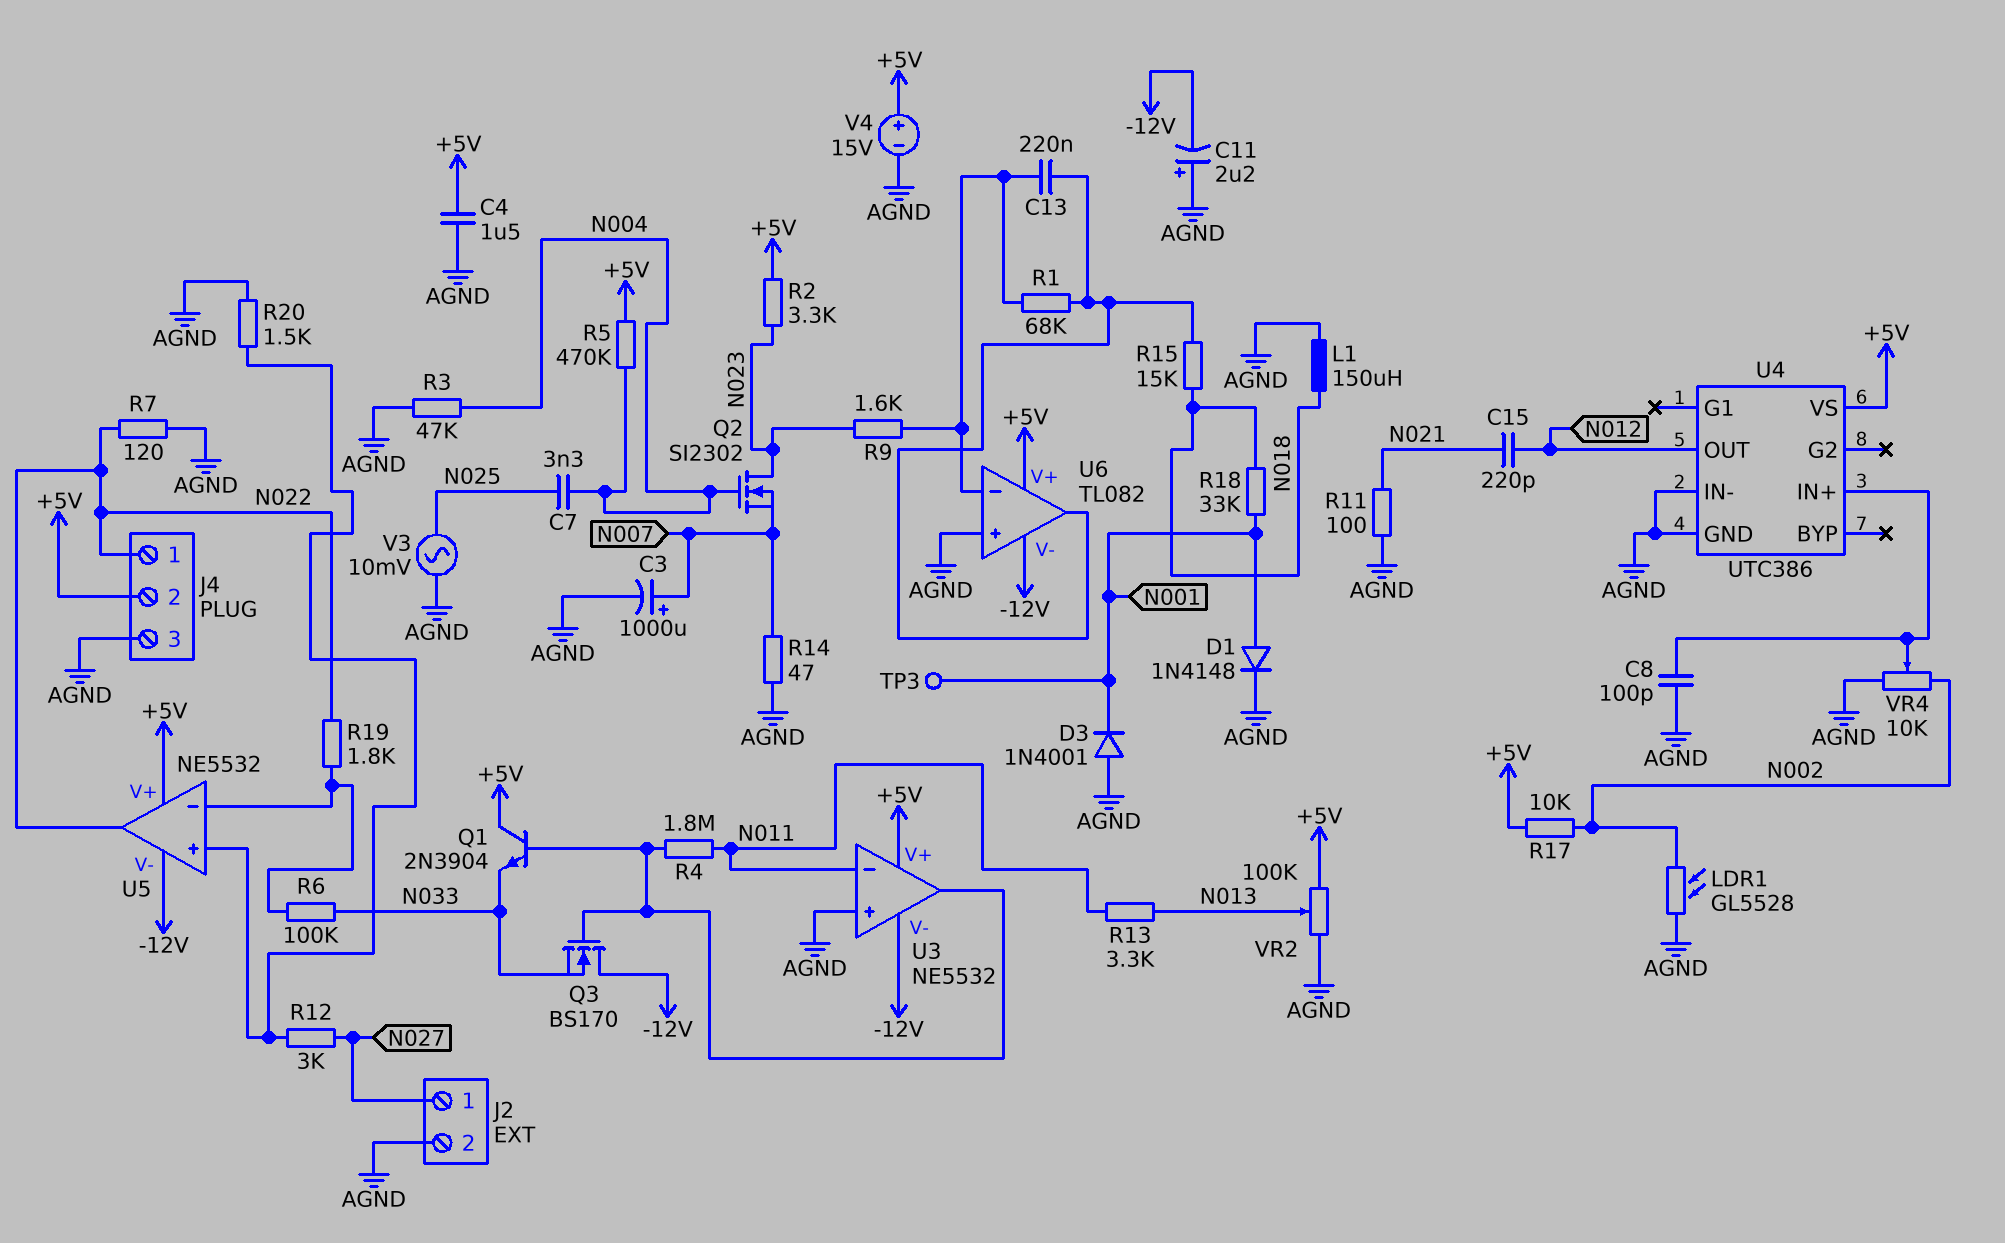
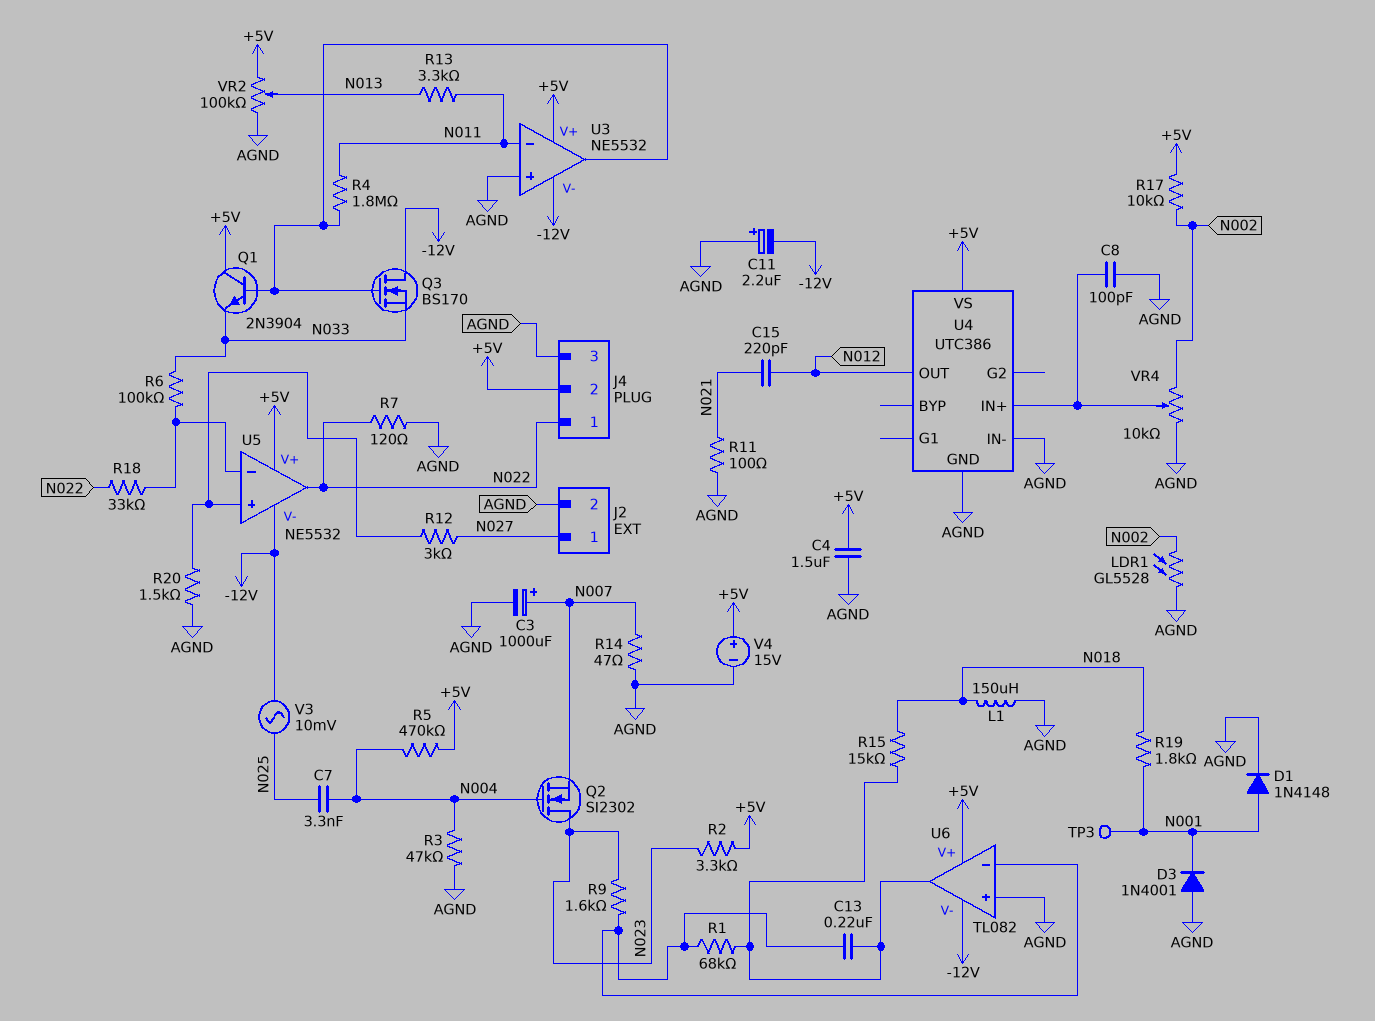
R18: 33k (N001, N018) -> 33k (N022, U5/in-)
R19: 1.8k (N022, U5/in-) -> 1.8k (N001, N018)
V3: AC 10mV (AGND, N025) -> AC 10mV (-12V, N025)

